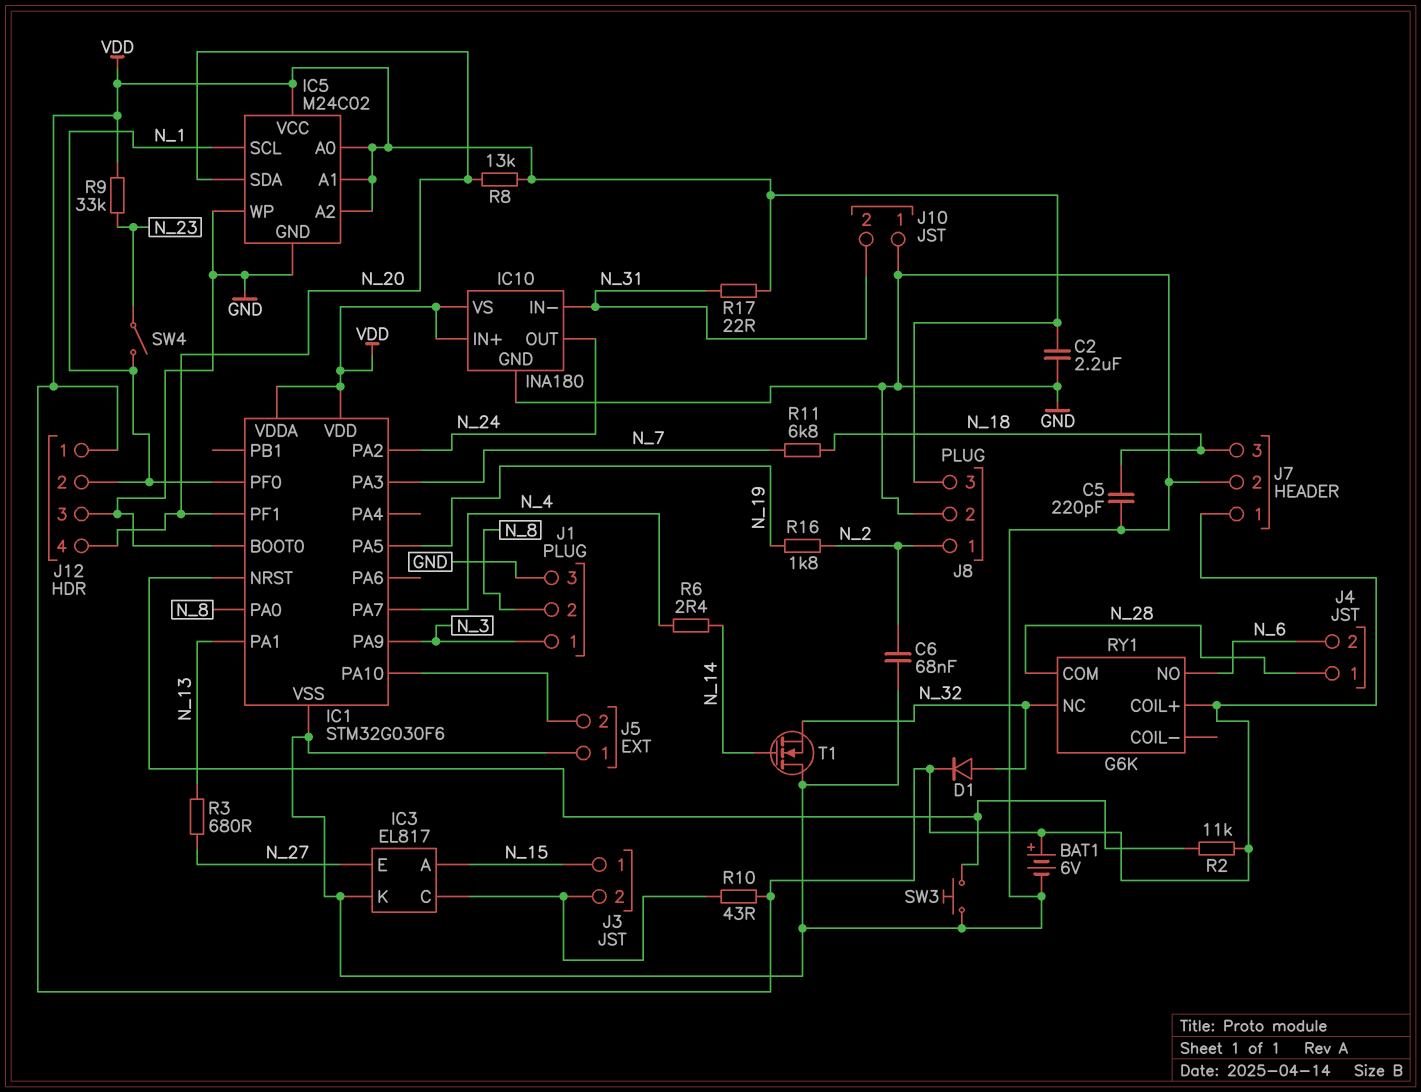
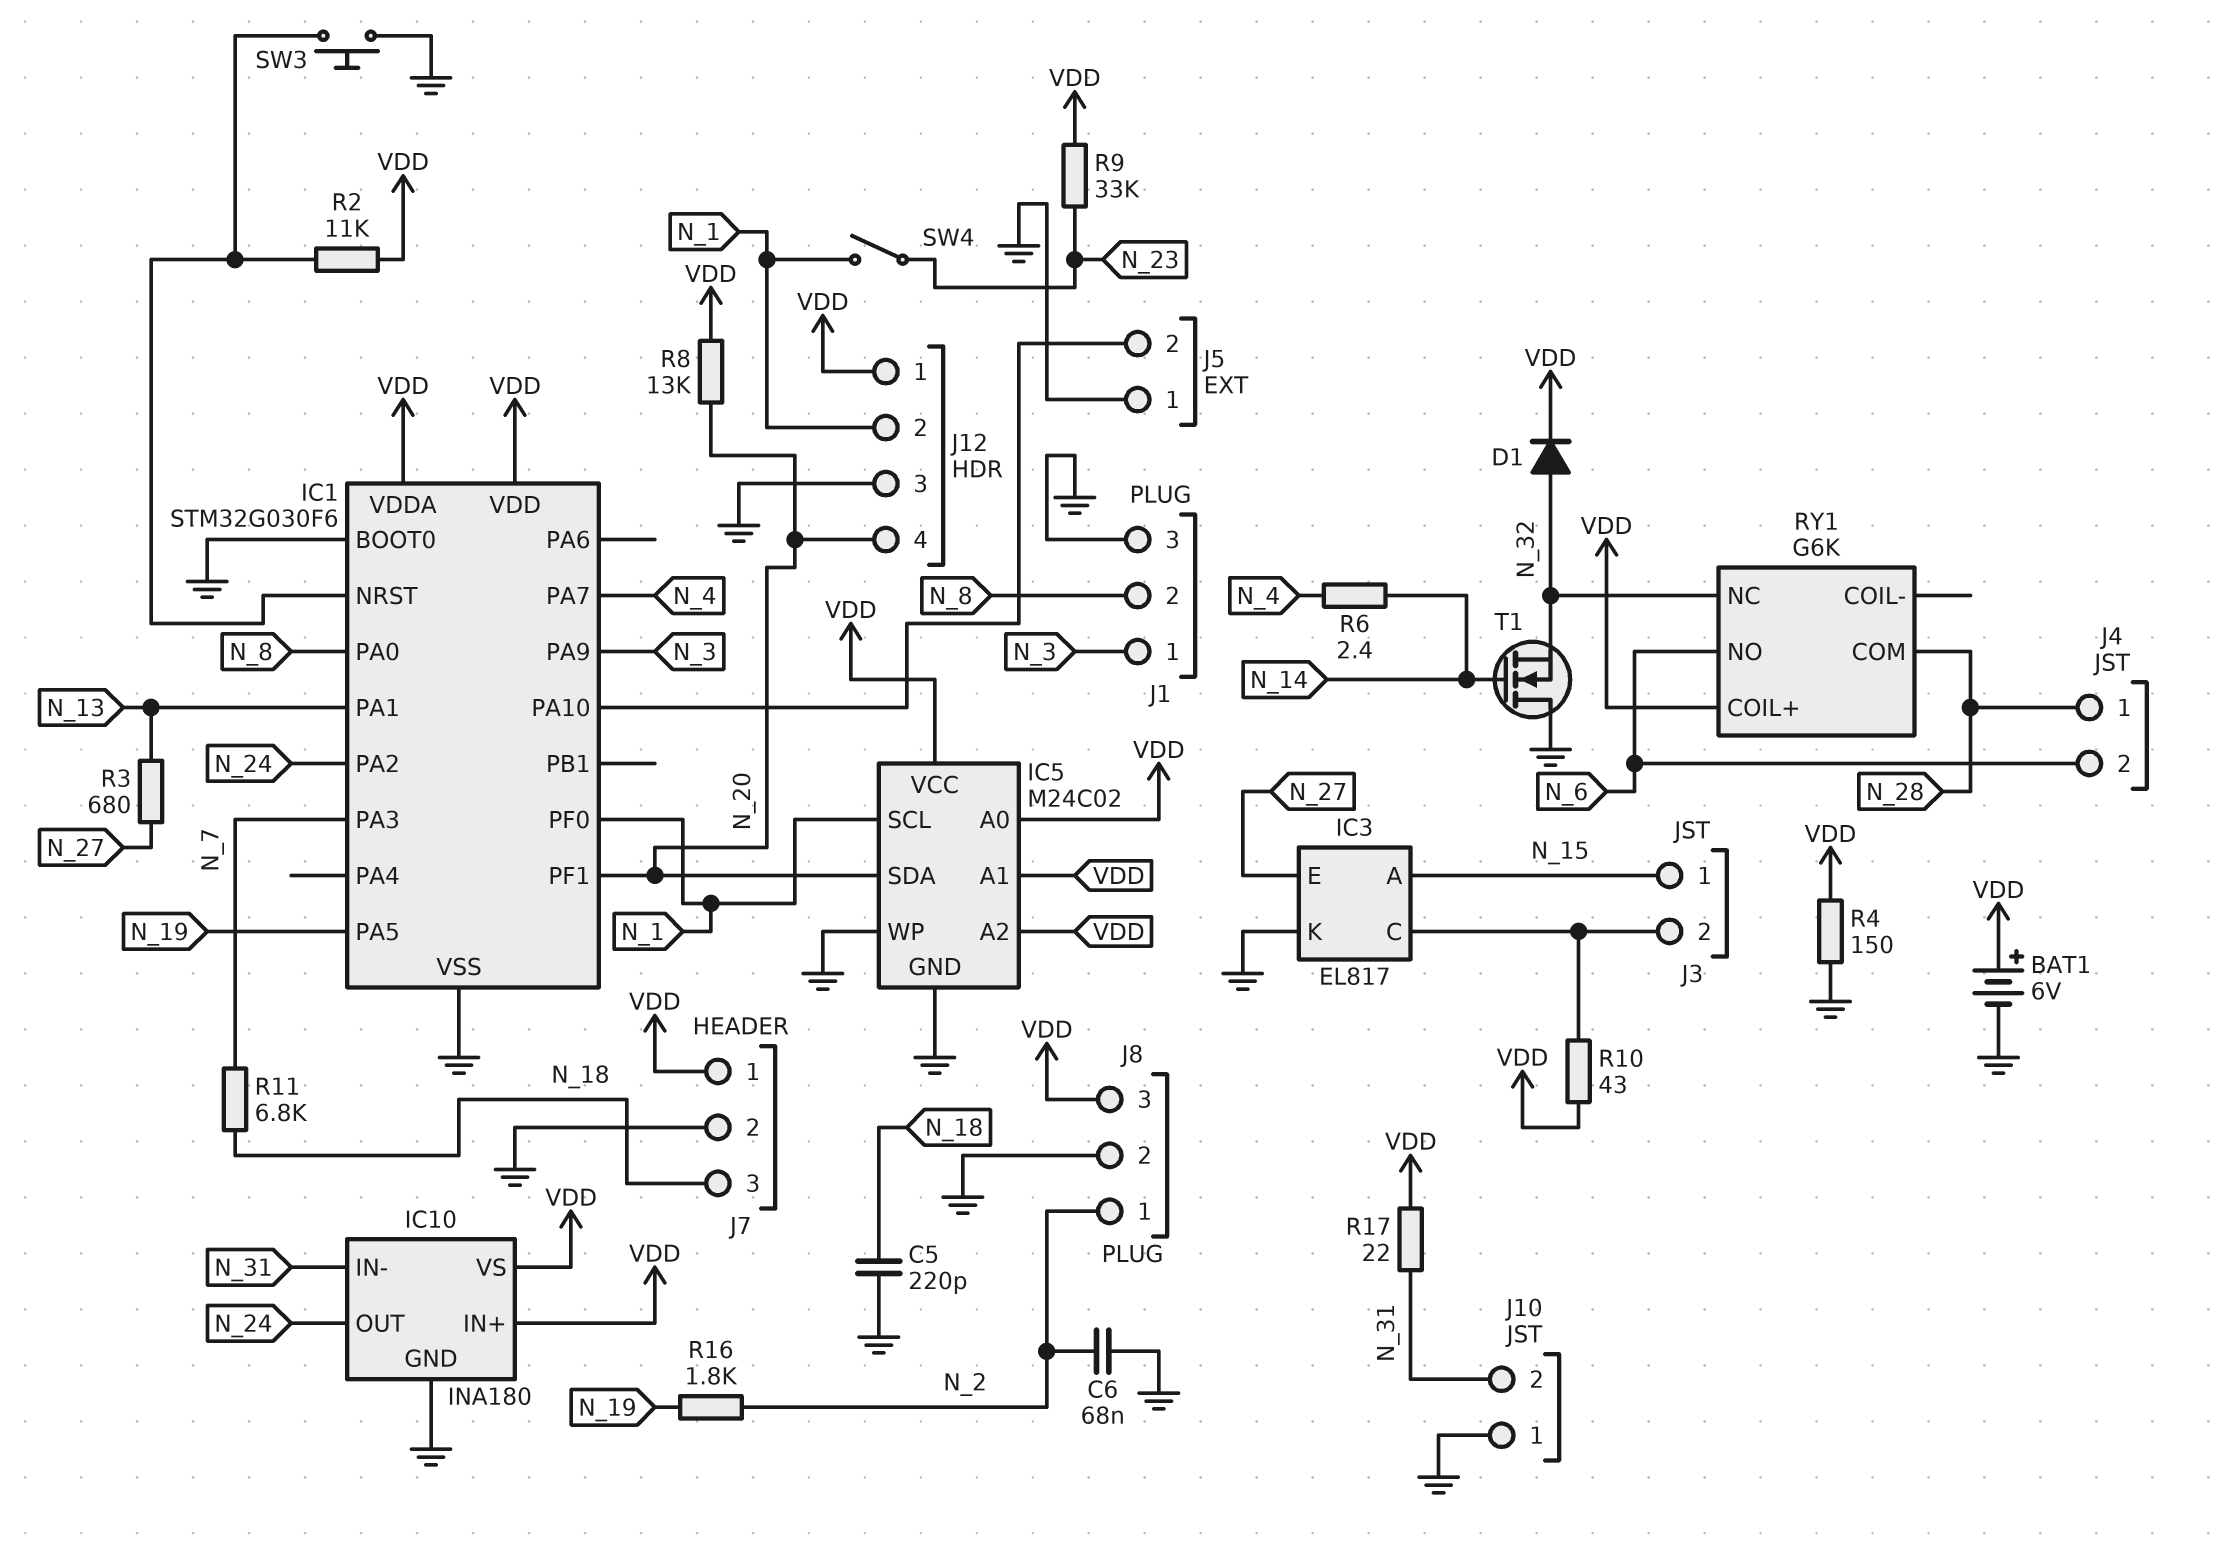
C2: 2.2uF (GND, VDD) -> none
R4: none -> 150 (GND, VDD)

